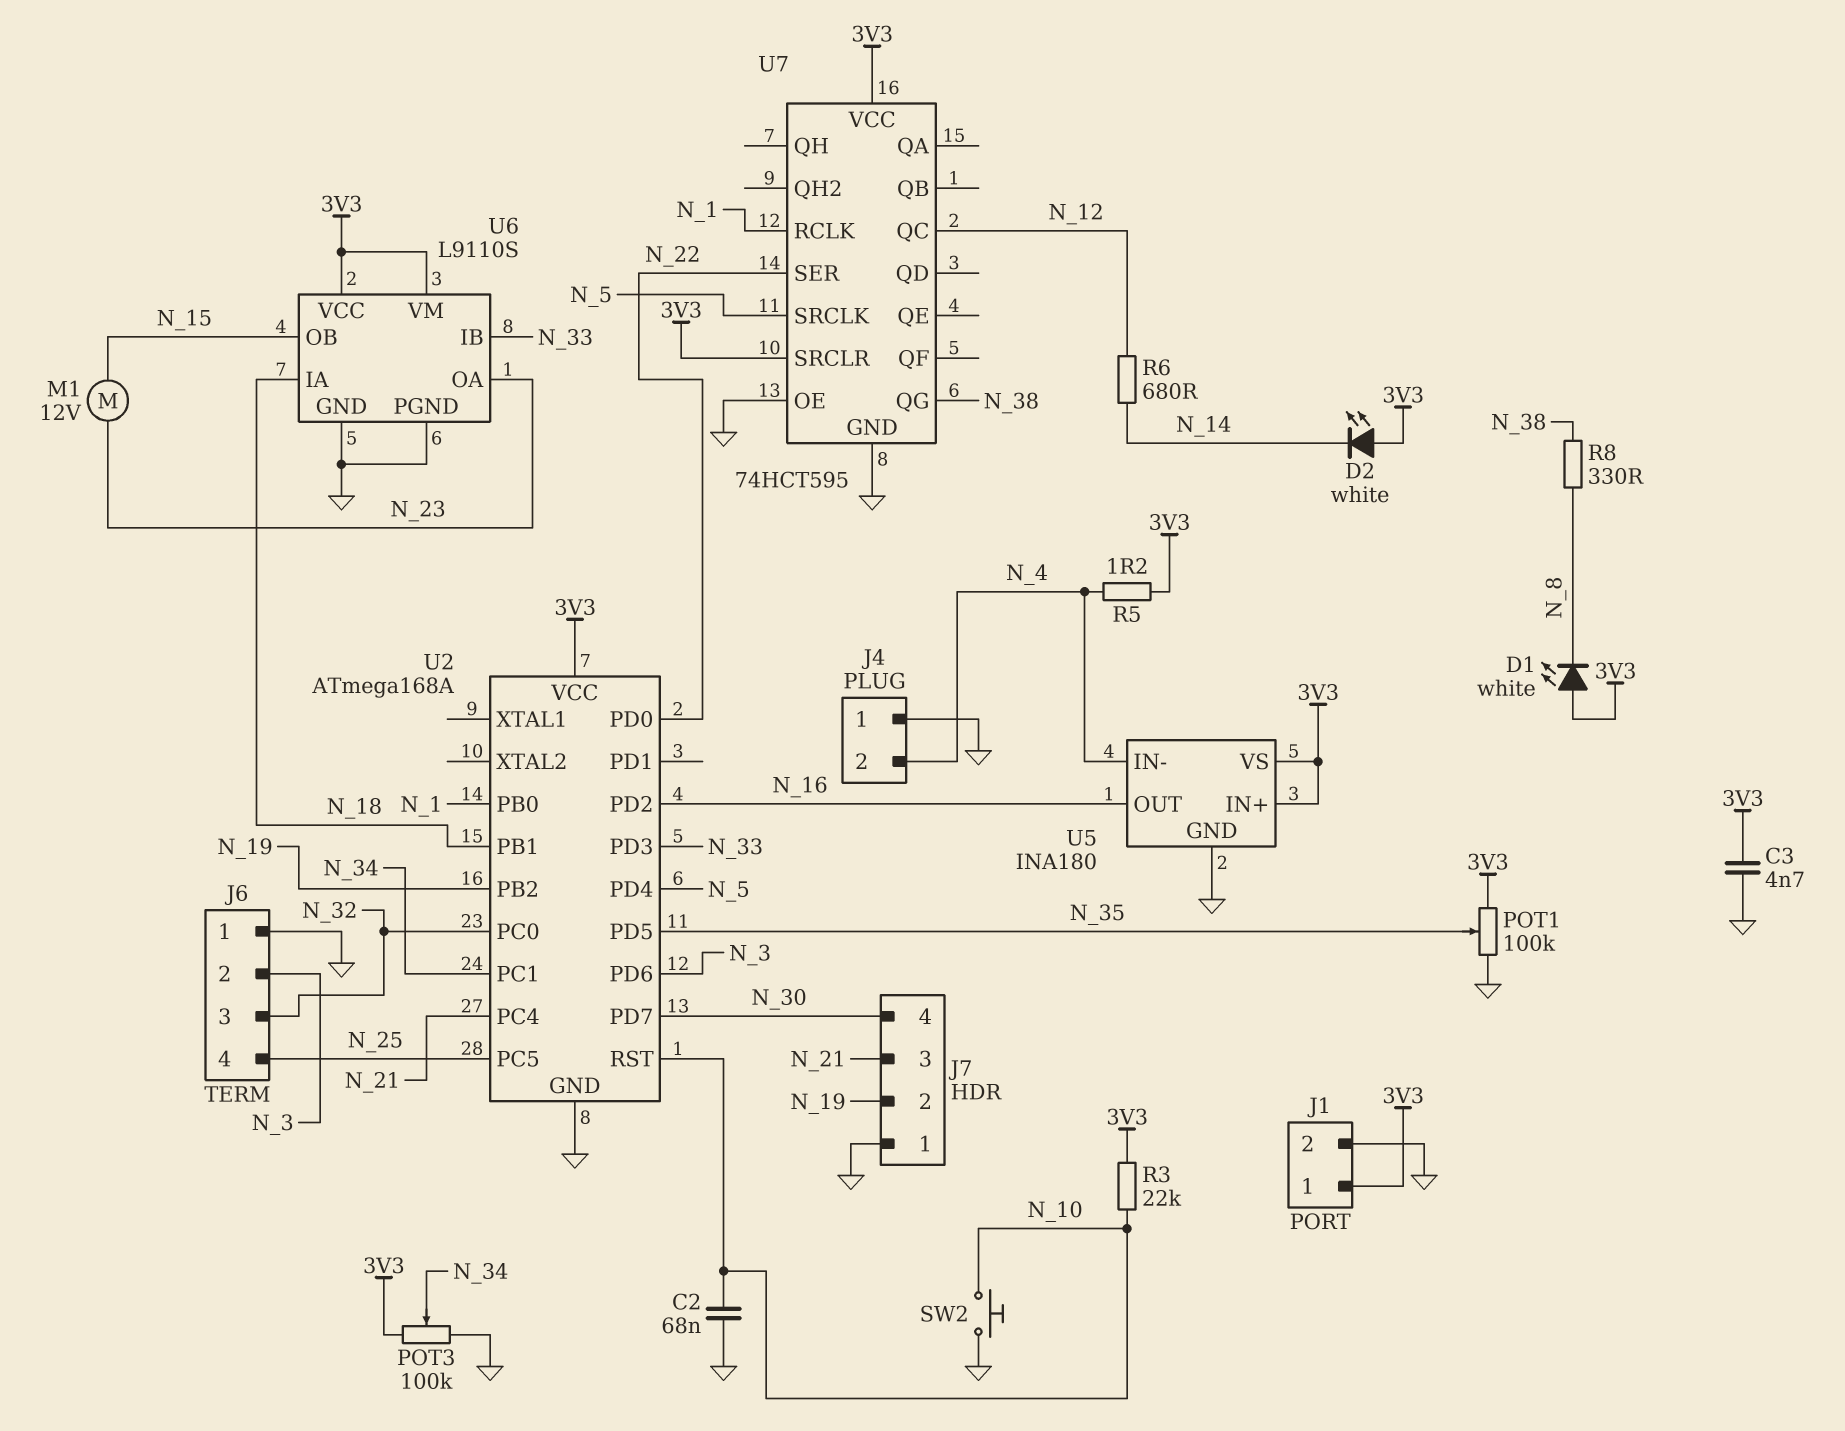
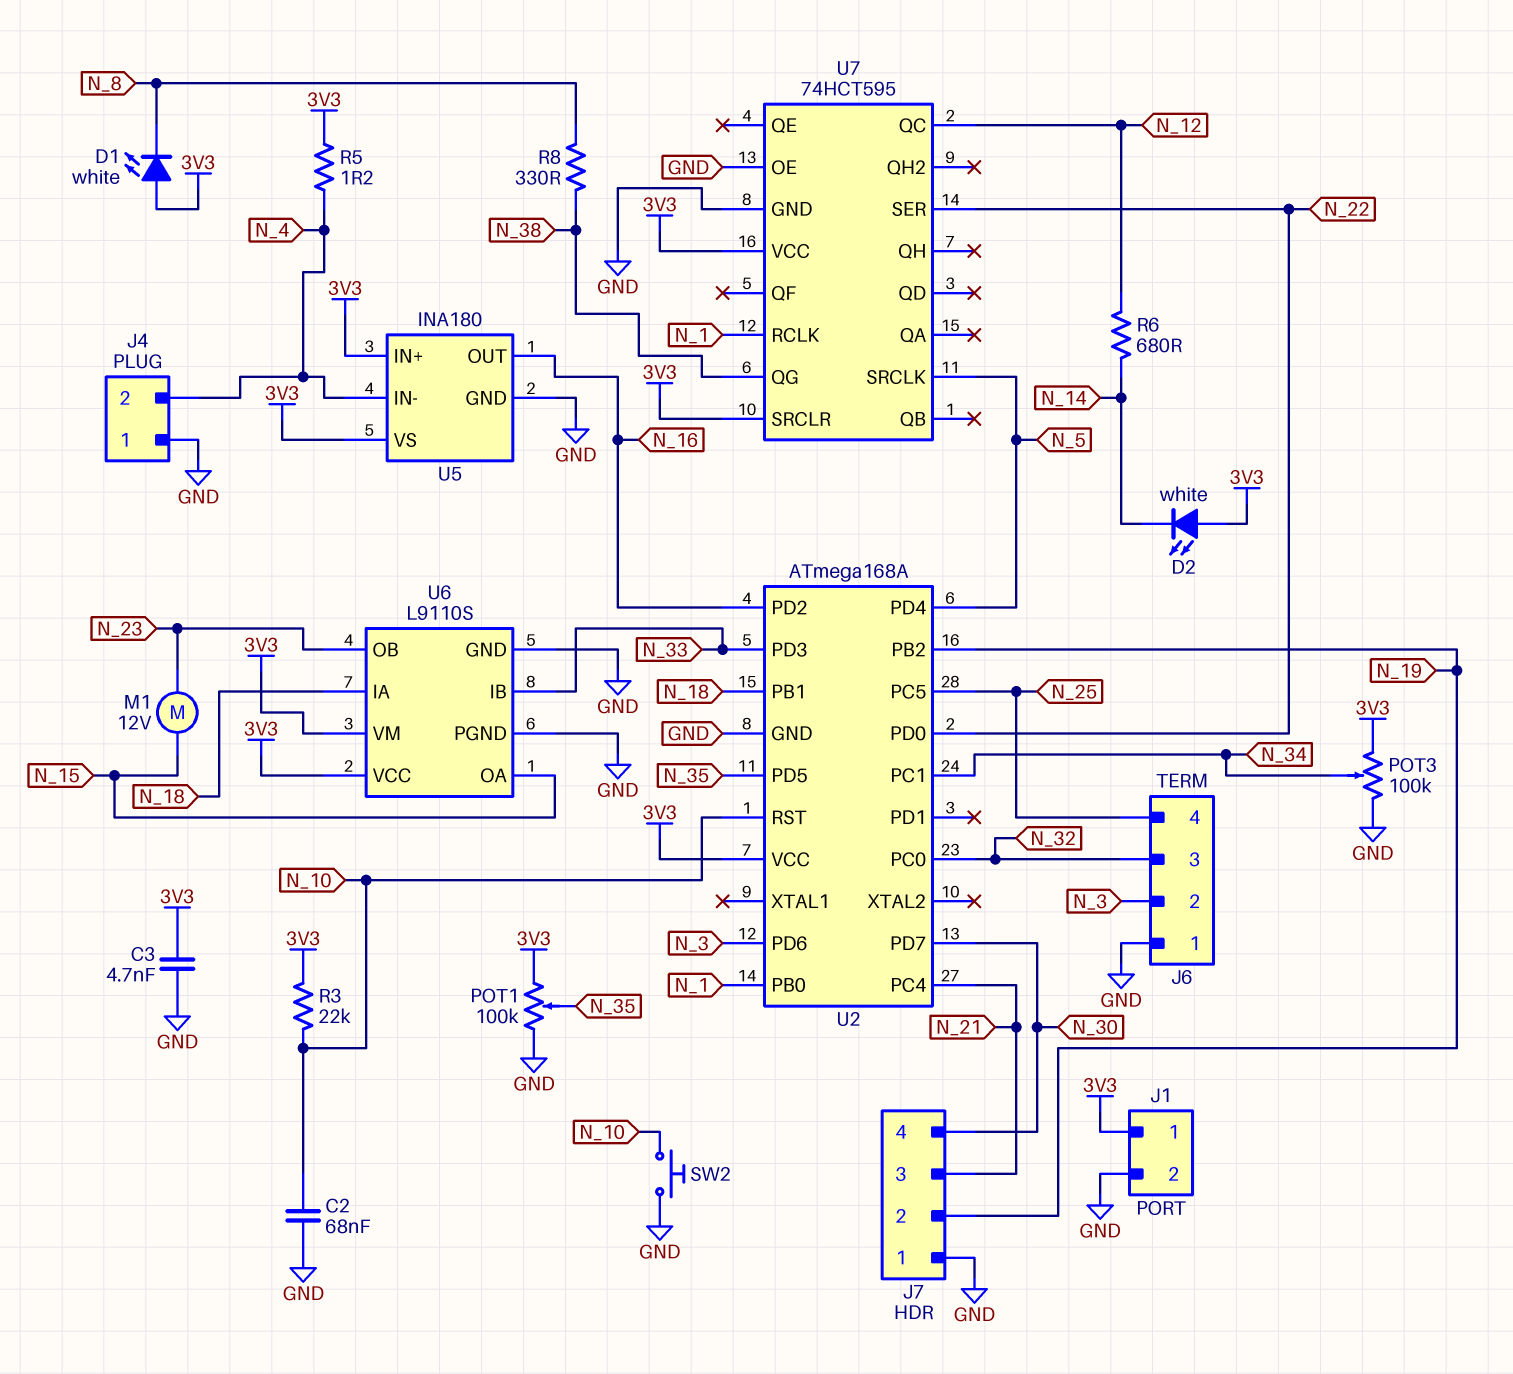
U6 pin OA: N_23 -> N_15
U6 pin OB: N_15 -> N_23

